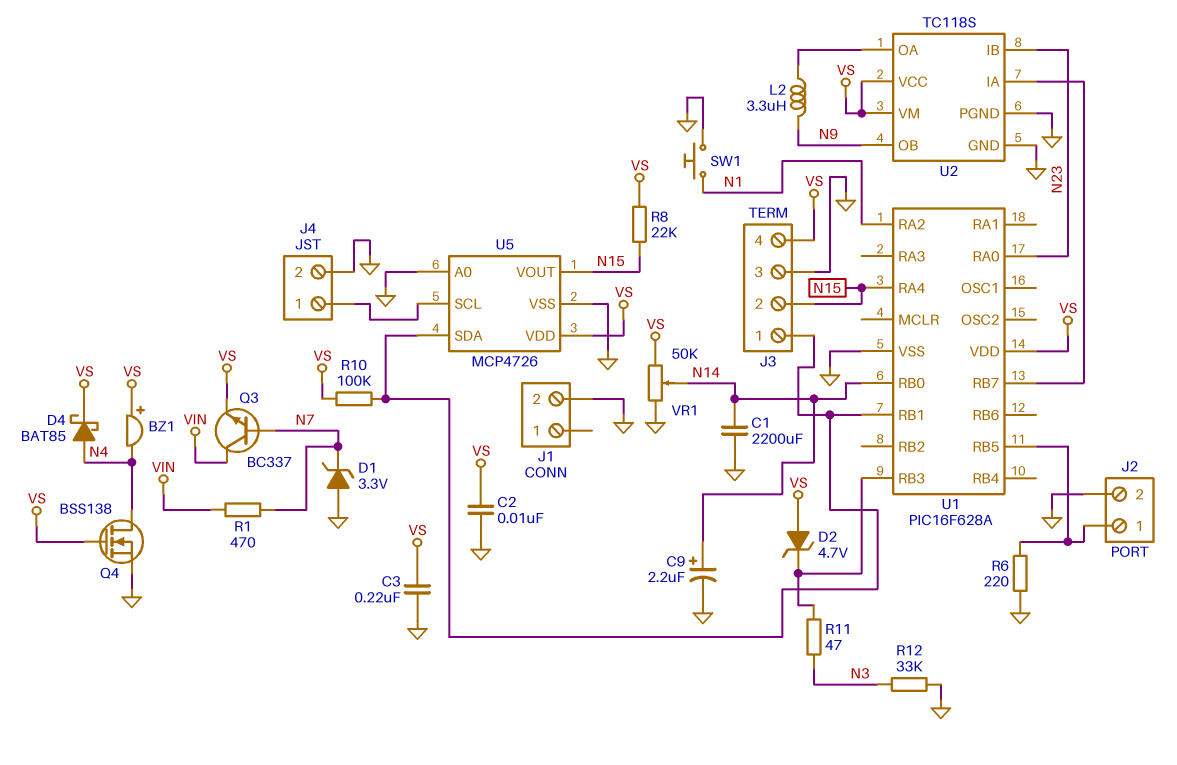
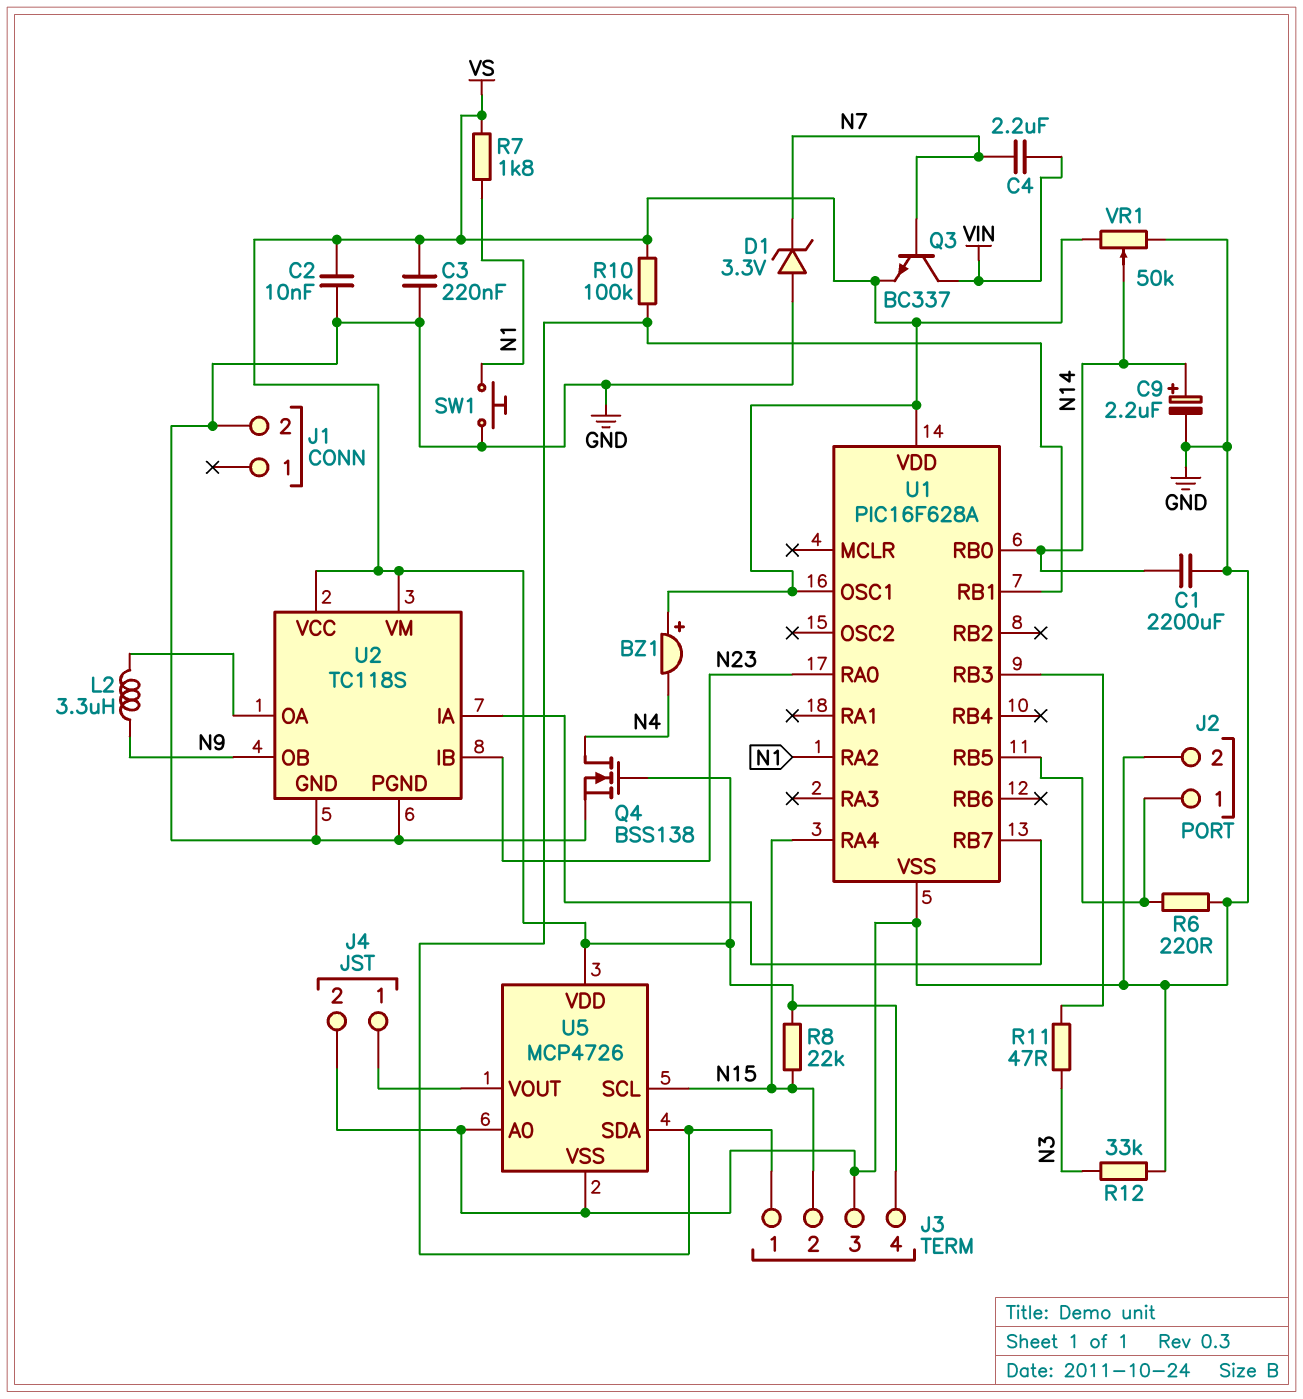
C4: none -> 2.2uF (N7, VIN)
D2: zener 4.7V (A VS, K U1/RB3) -> none
D4: schottky BAT85 (A N4, K VS) -> none
R1: 470 (N7, VIN) -> none
R7: none -> 1.8k (N1, VS)
U1 pin OSC1: none -> VS
U5 pin SCL: J4/1 -> N15
U5 pin VOUT: N15 -> J4/1

